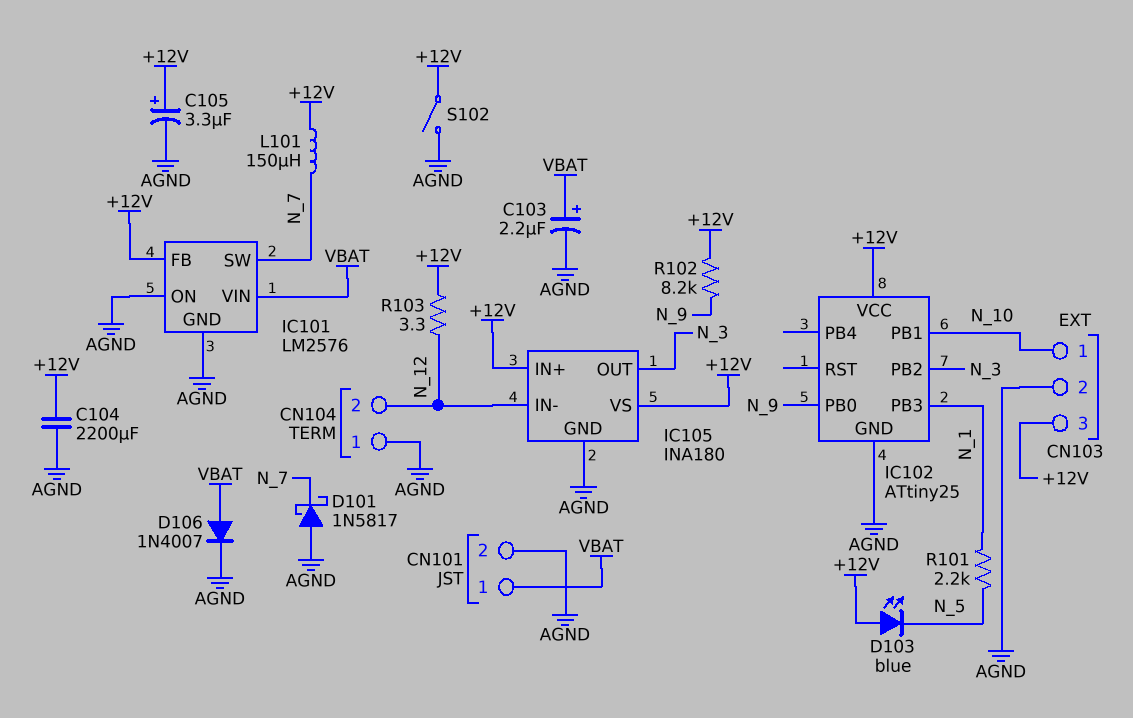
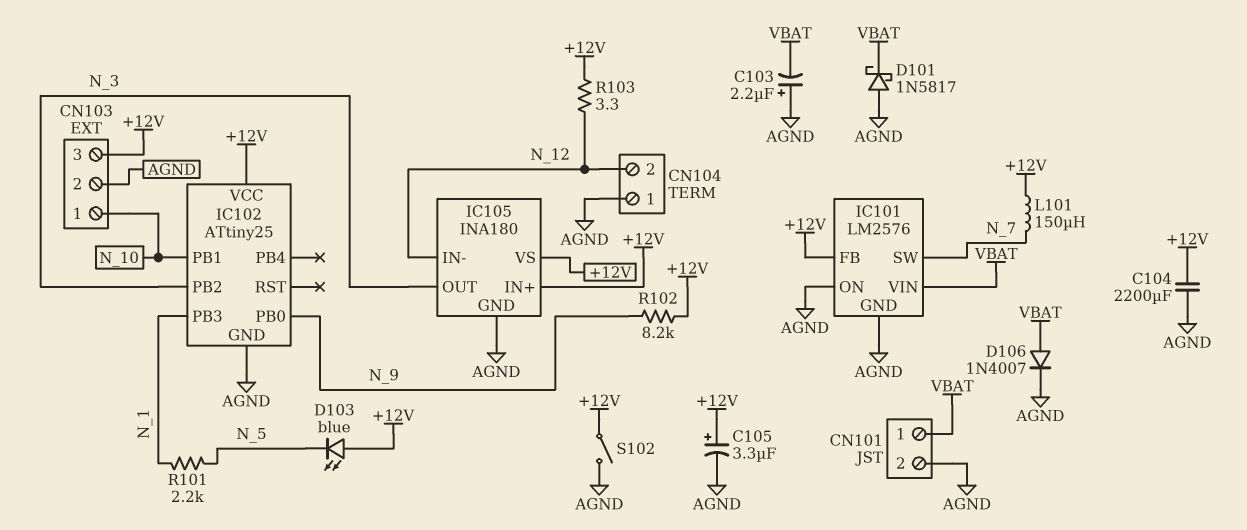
C103: 2.2uF (plus VBAT, minus AGND) -> 2.2uF (plus AGND, minus VBAT)
D101: schottky 1N5817 (A AGND, K N_7) -> schottky 1N5817 (A AGND, K VBAT)

